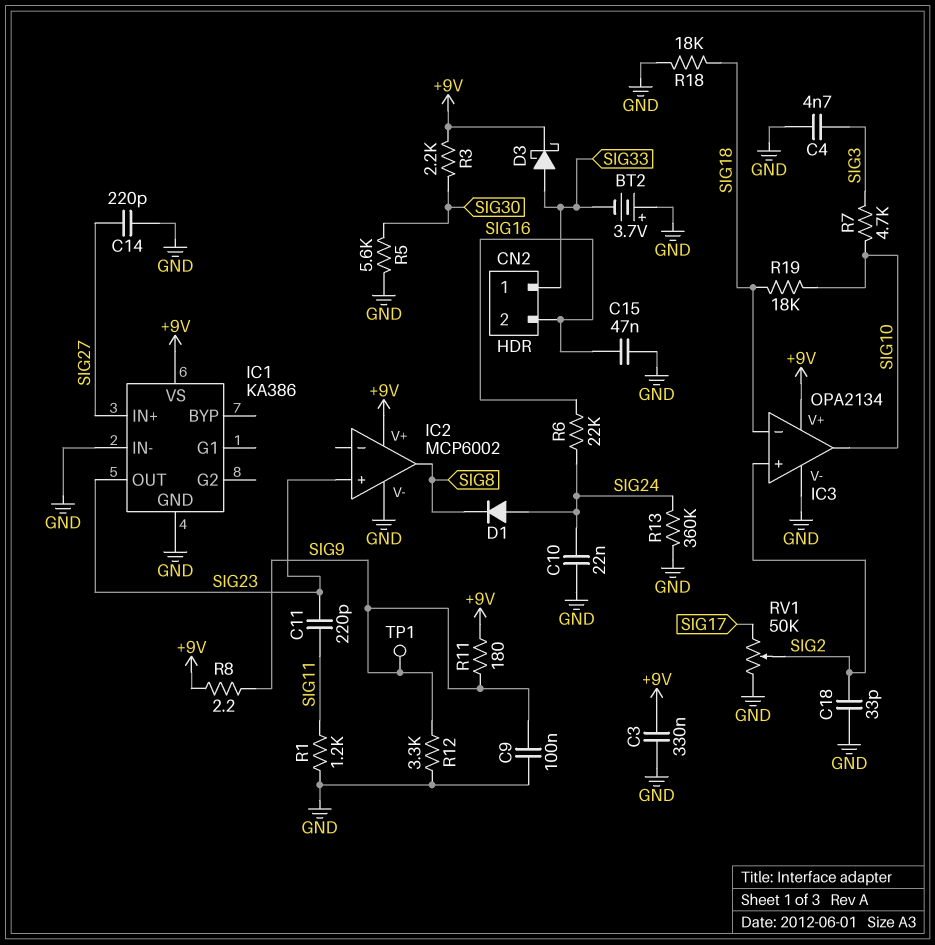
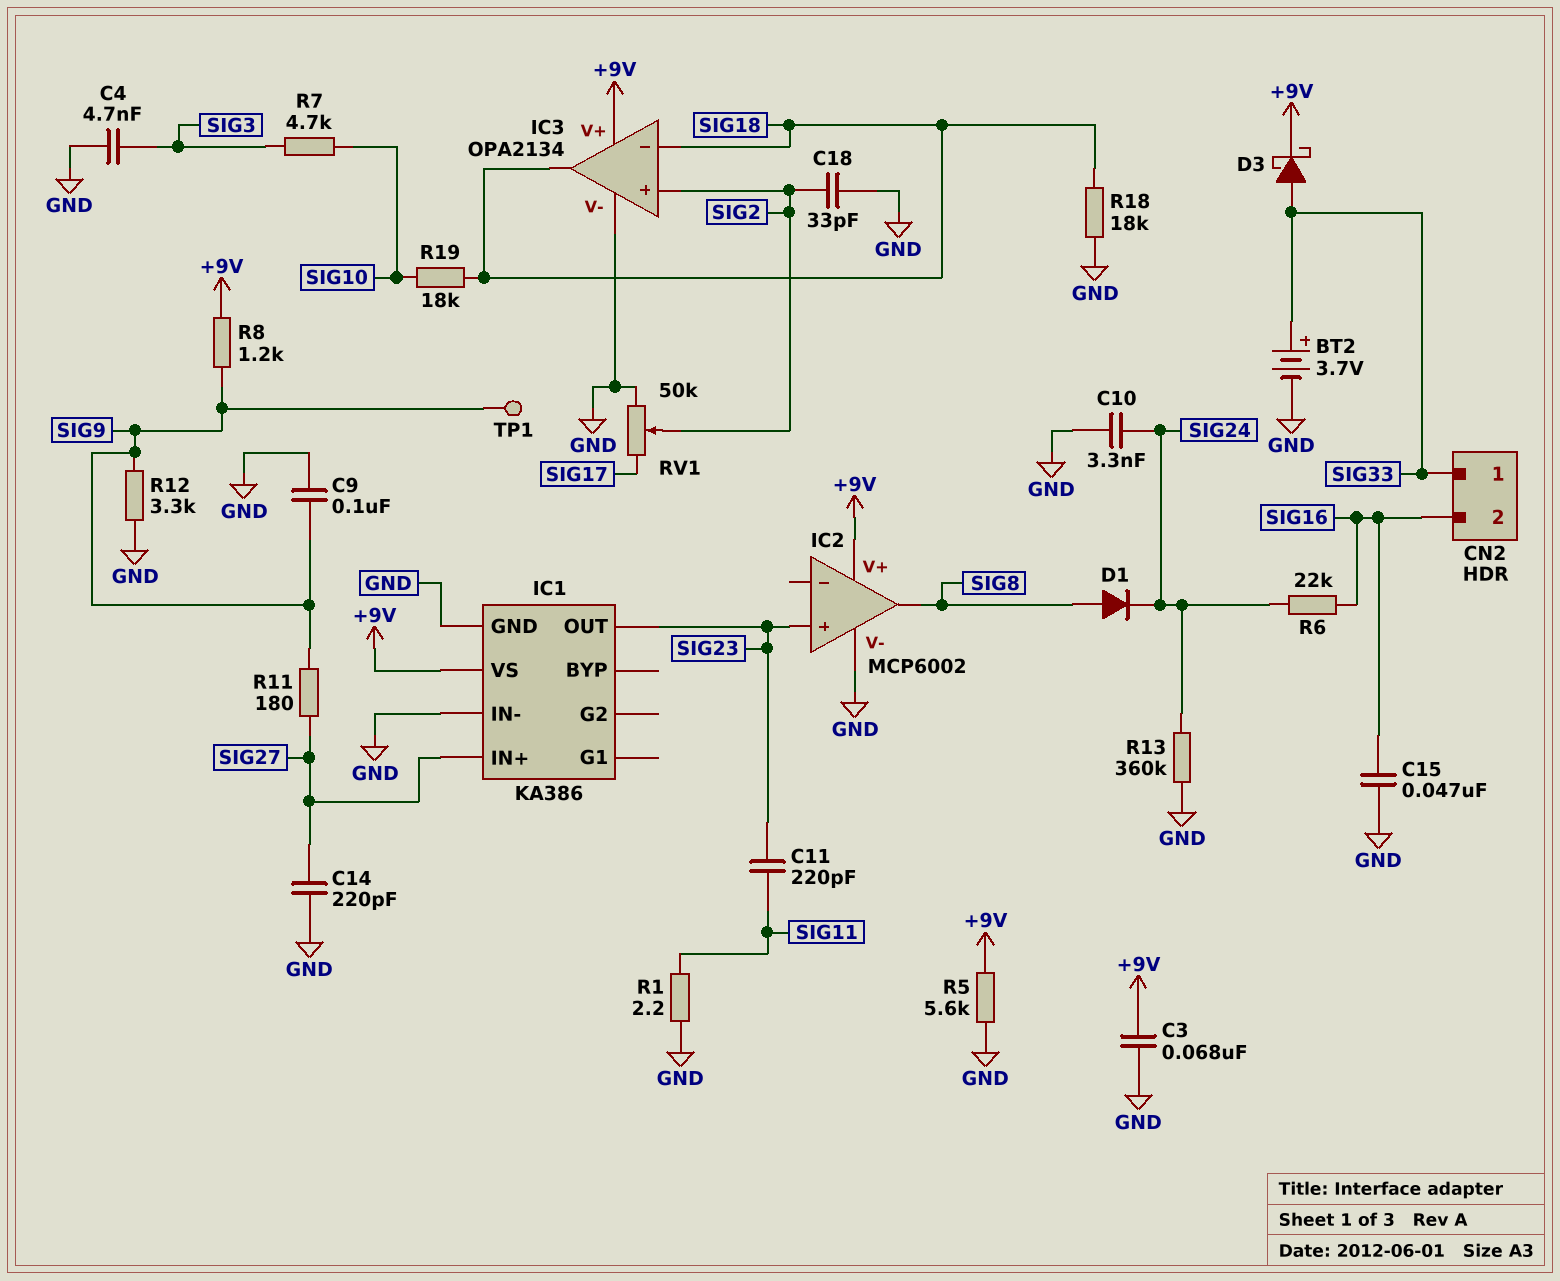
BT2: 3.7V (plus GND, minus SIG33) -> 3.7V (plus SIG33, minus GND)
C3: 330nF (+9V, GND) -> 68nF (+9V, GND)
C10: 22nF (GND, SIG24) -> 3.3nF (GND, SIG24)
D1: diode (A SIG24, K SIG8) -> diode (A SIG8, K SIG24)
IC3 pin out: SIG10 -> SIG18
R1: 1.2k (GND, SIG11) -> 2.2 (GND, SIG11)
R3: 2.2k (+9V, SIG30) -> none
R5: 5.6k (GND, SIG30) -> 5.6k (+9V, GND)
R8: 2.2 (+9V, SIG9) -> 1.2k (+9V, SIG9)
R11: 180 (+9V, SIG9) -> 180 (SIG9, SIG27)

